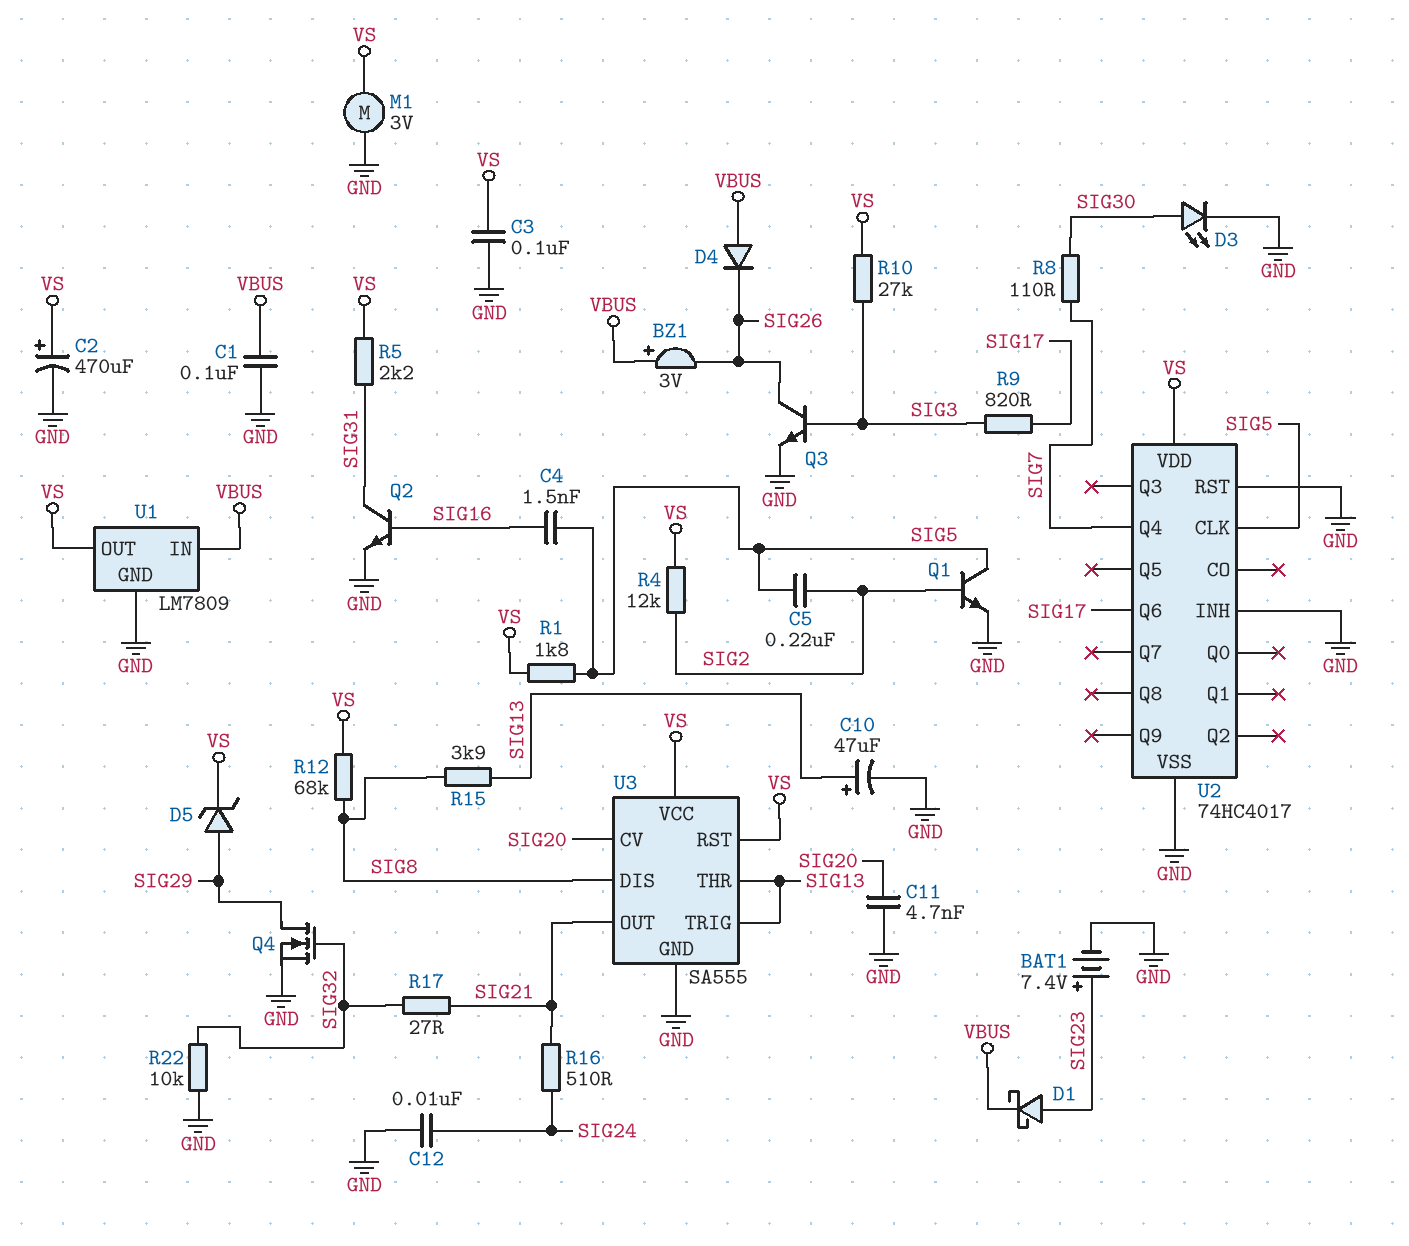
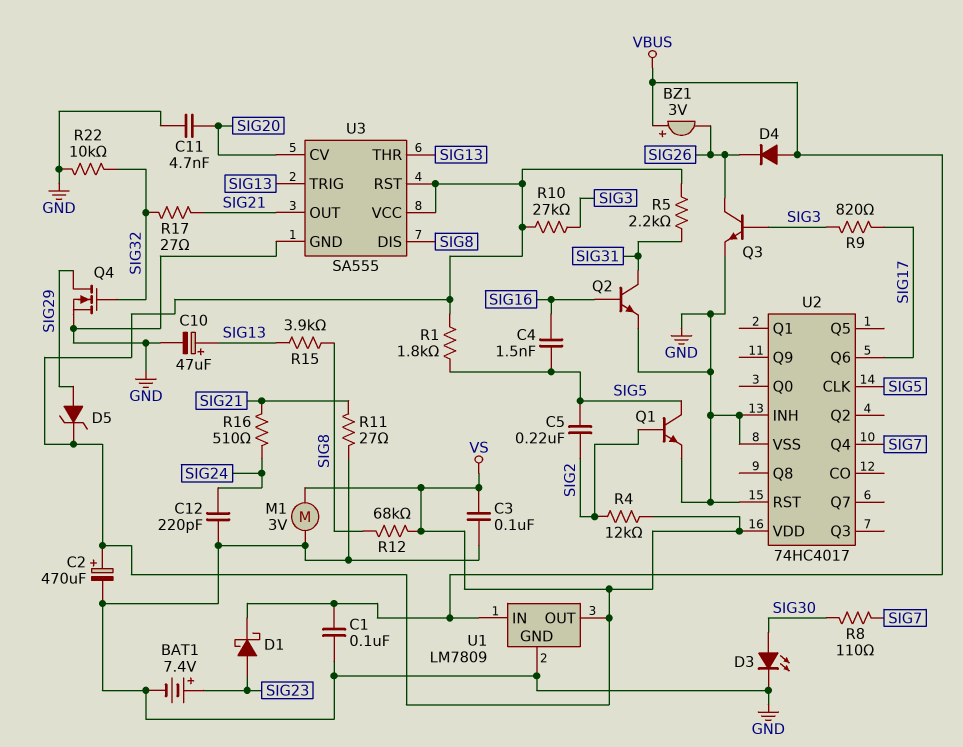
C12: 10nF (GND, SIG24) -> 220pF (GND, SIG24)
R11: none -> 27 (GND, SIG21)

